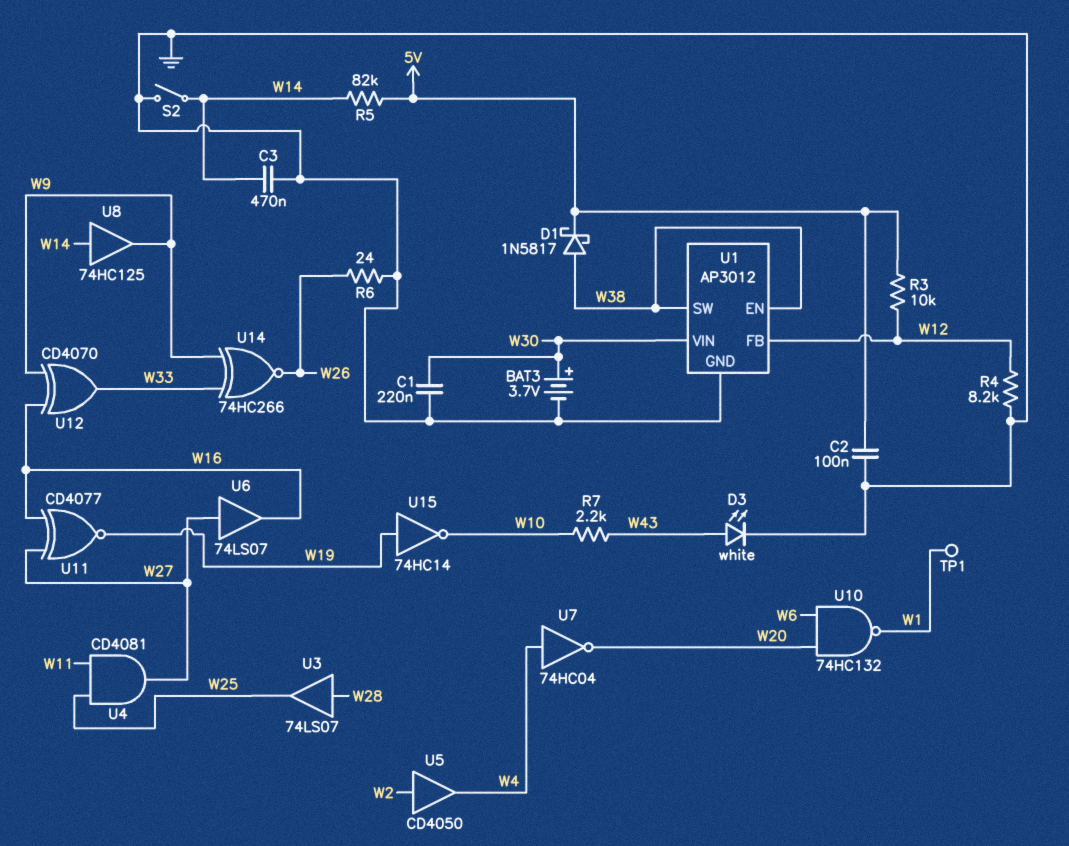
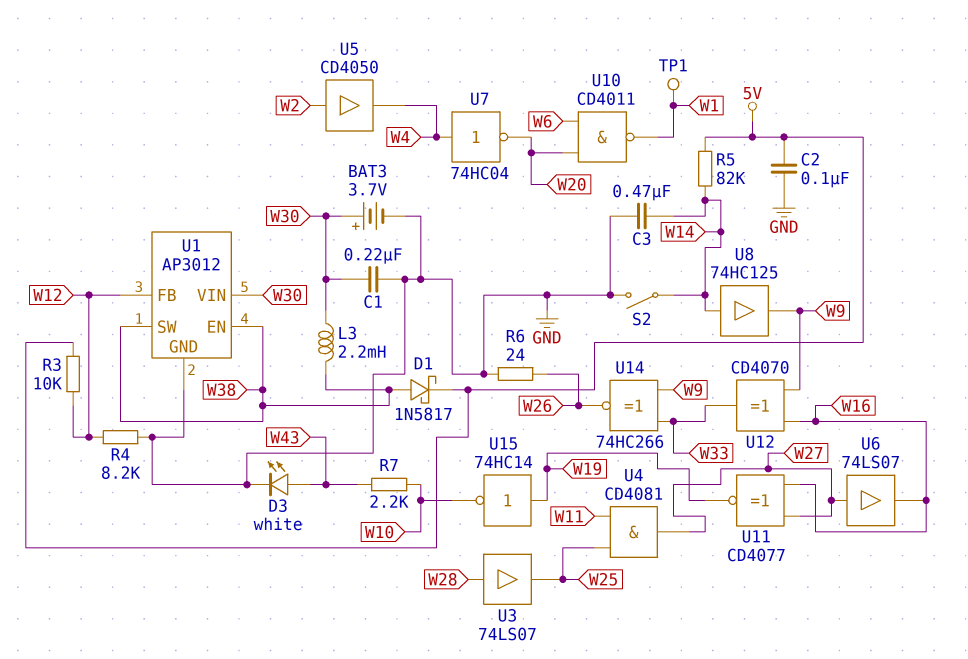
L3: none -> 2.2mH (W30, W38)
U10: NAND 74HC132 (in W6, in W20, out W1) -> NAND CD4011 (in W6, in W20, out W1)

